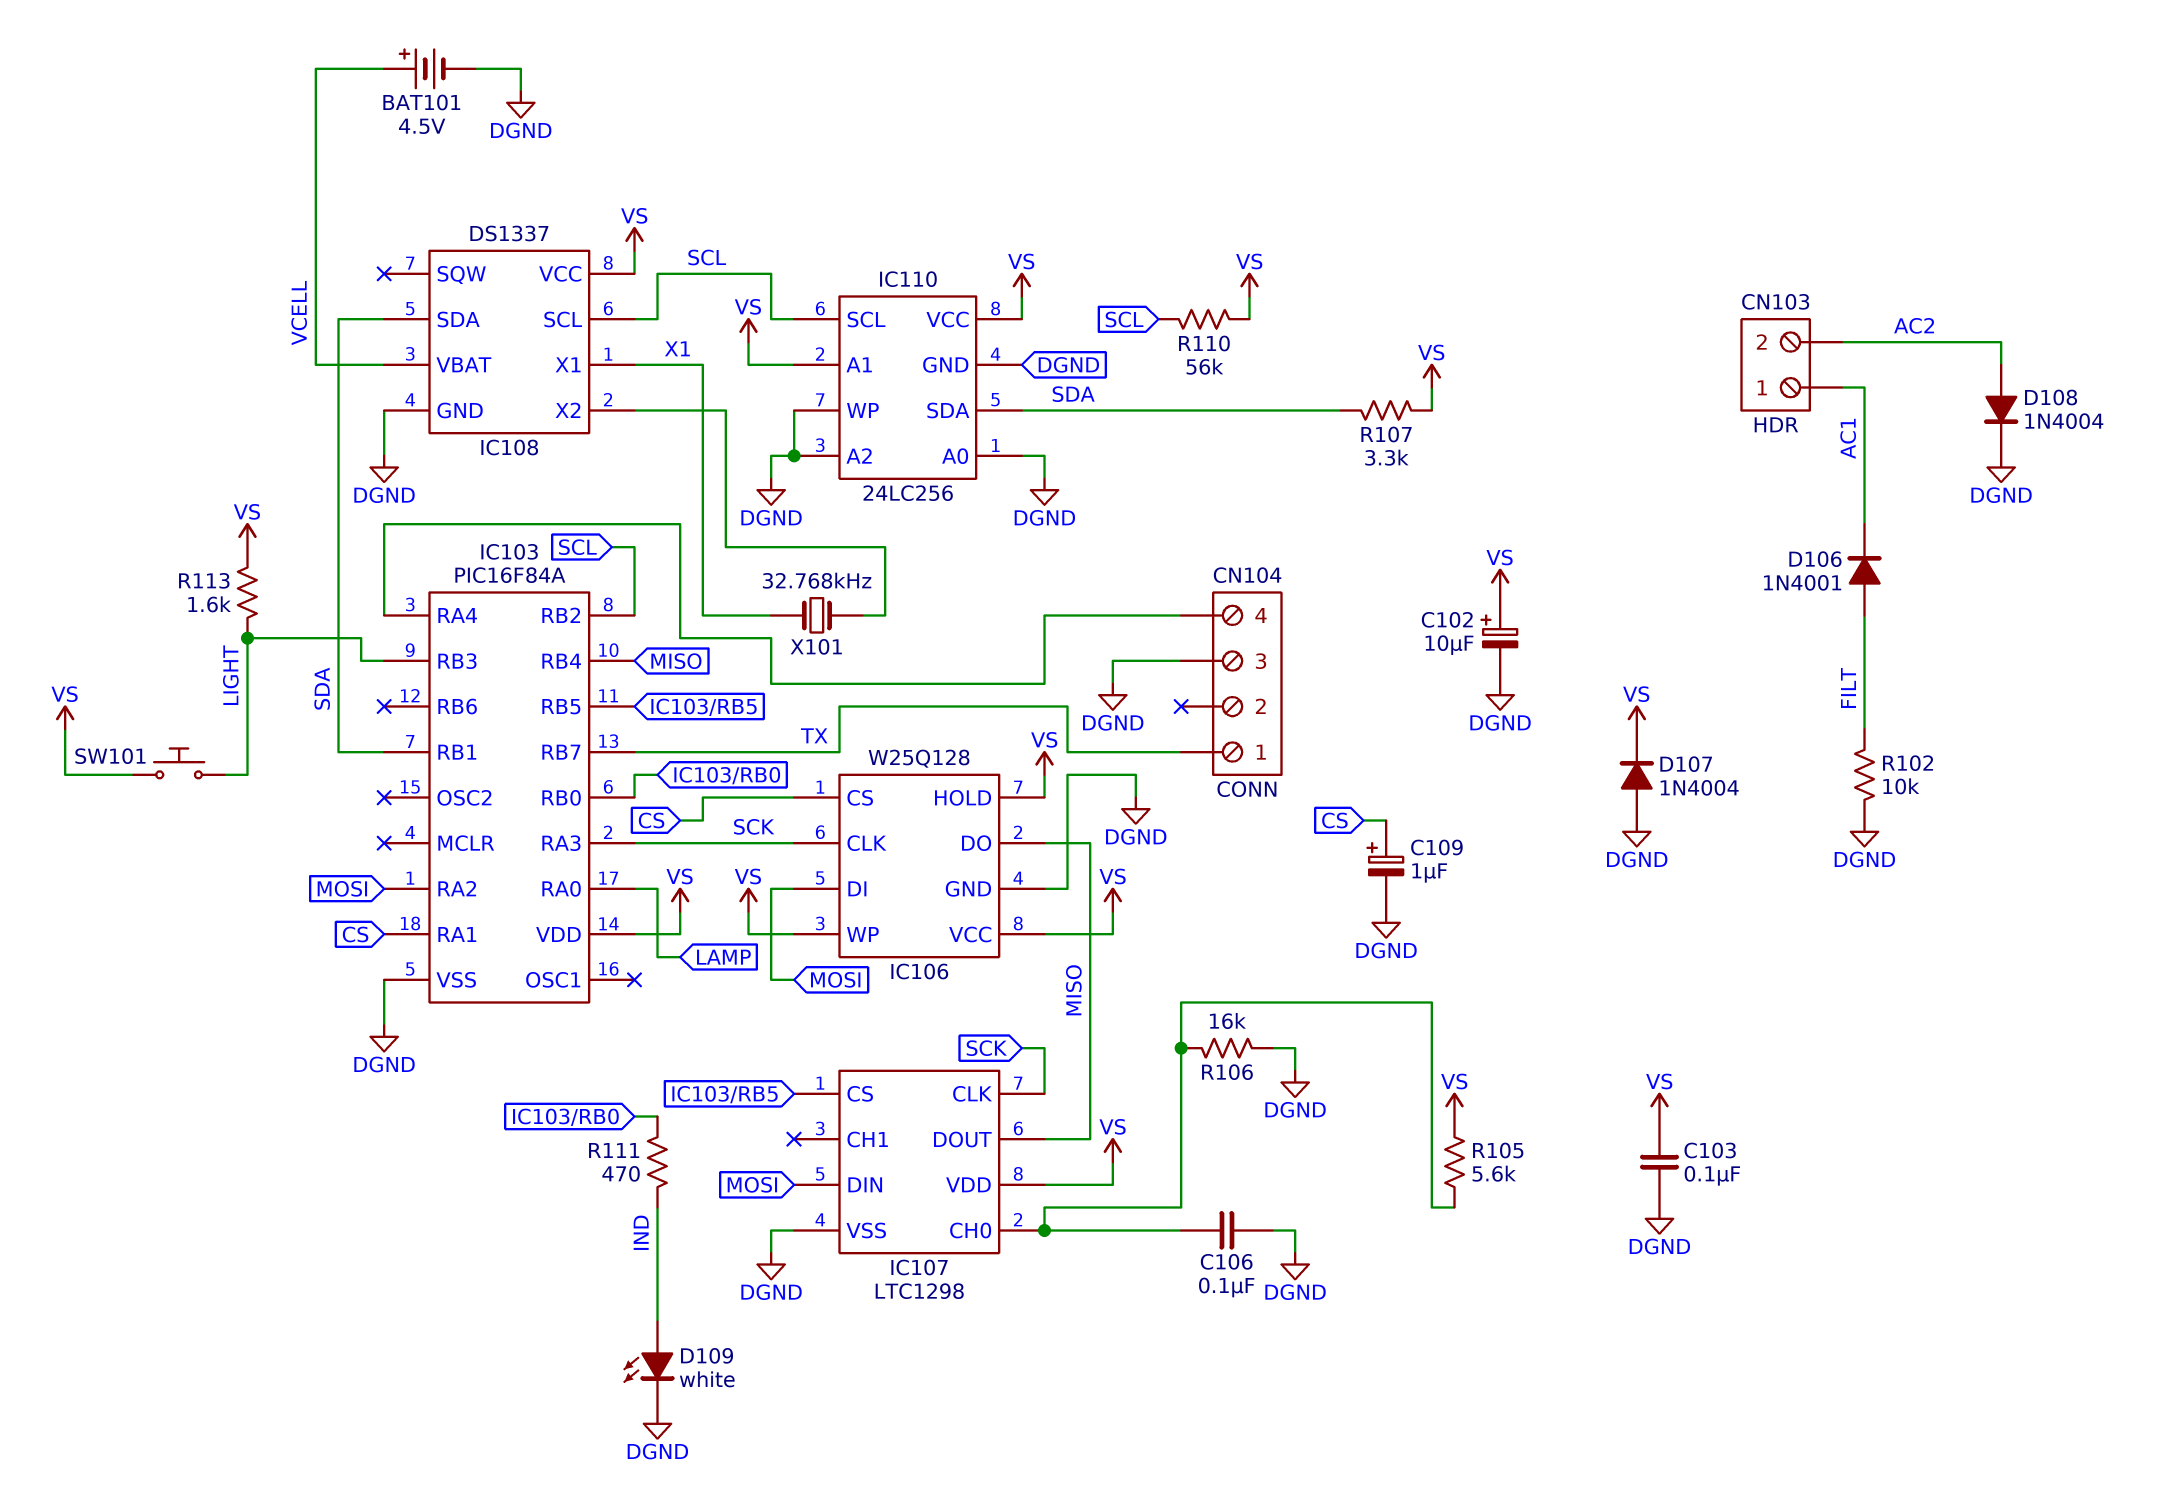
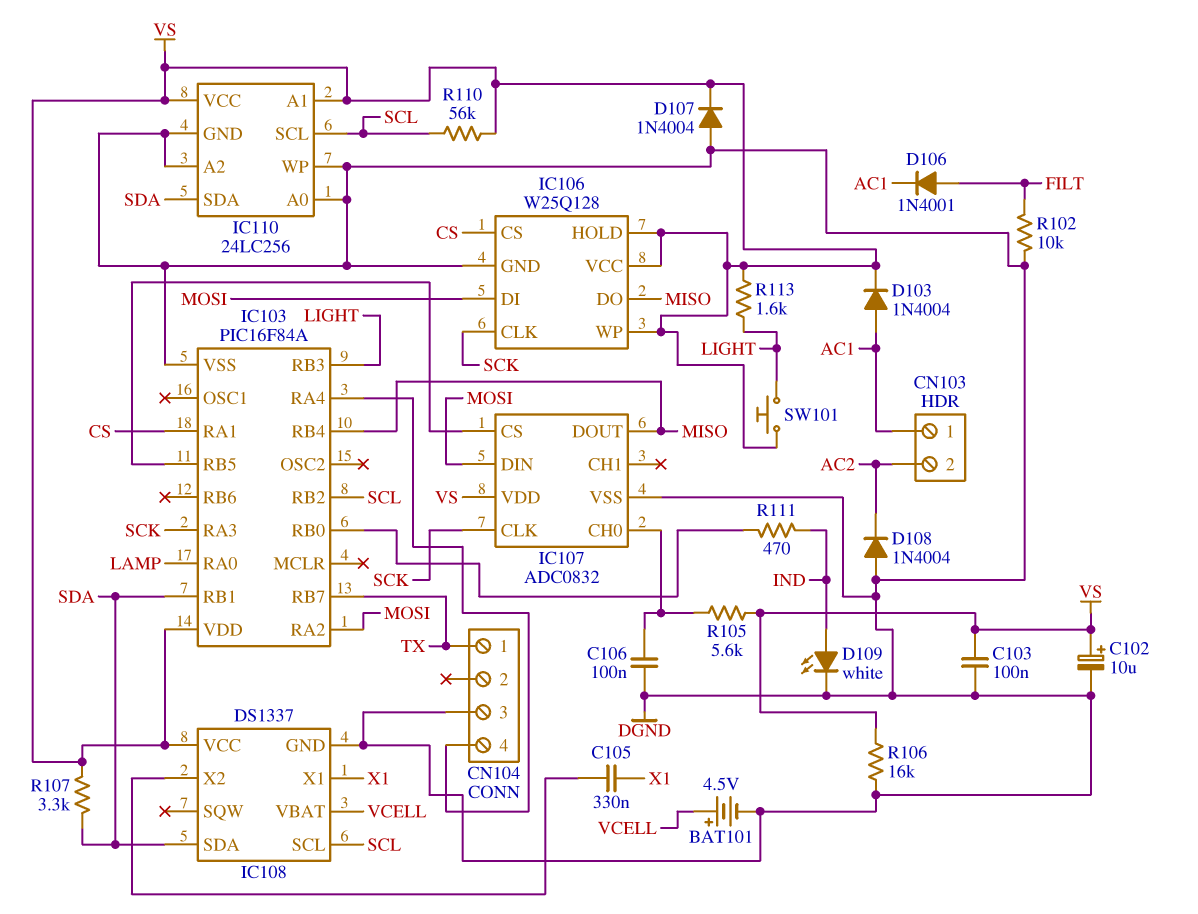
C105: none -> 330nF (IC108/X2, X1)
C109: 1uF (plus CS, minus DGND) -> none
D103: none -> diode 1N4004 (A AC1, K VS)
D108: diode 1N4004 (A AC2, K DGND) -> diode 1N4004 (A DGND, K AC2)
IC107: LTC1298 -> ADC0832
R106: 16k (DGND, IC107/CH0) -> 16k (DGND, VS)
X101: 32.768kHz (IC108/X2, X1) -> none

